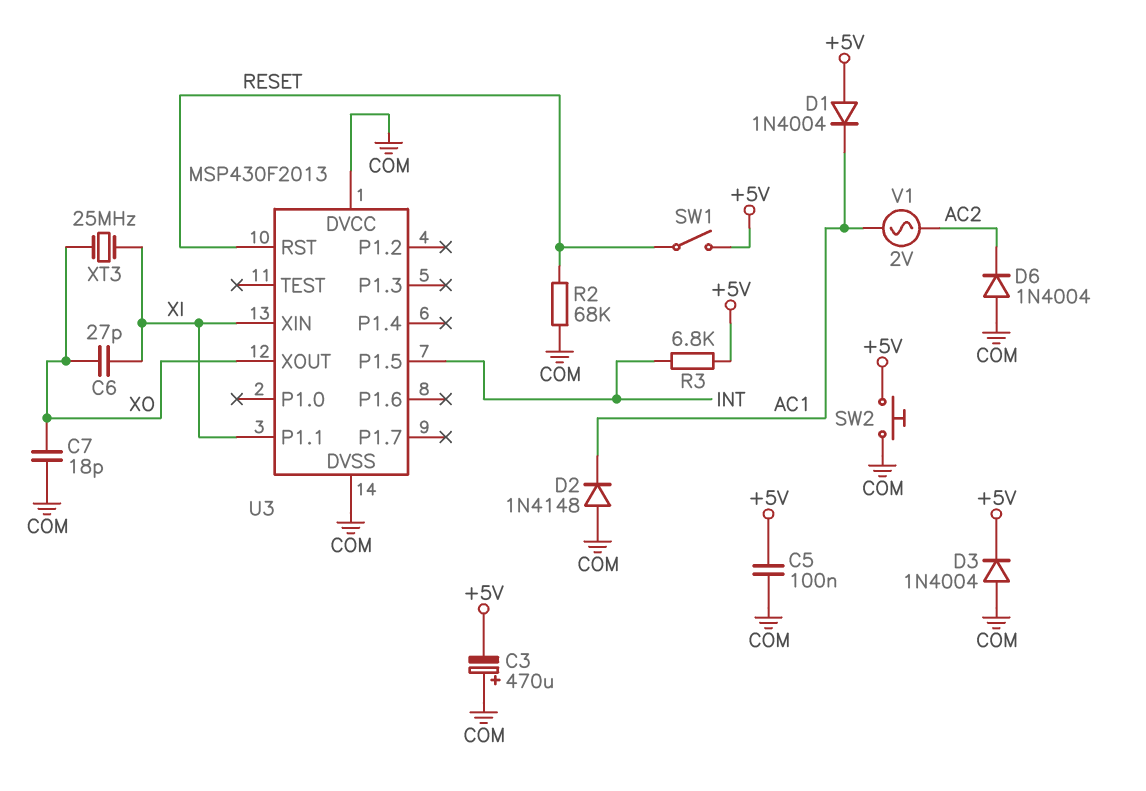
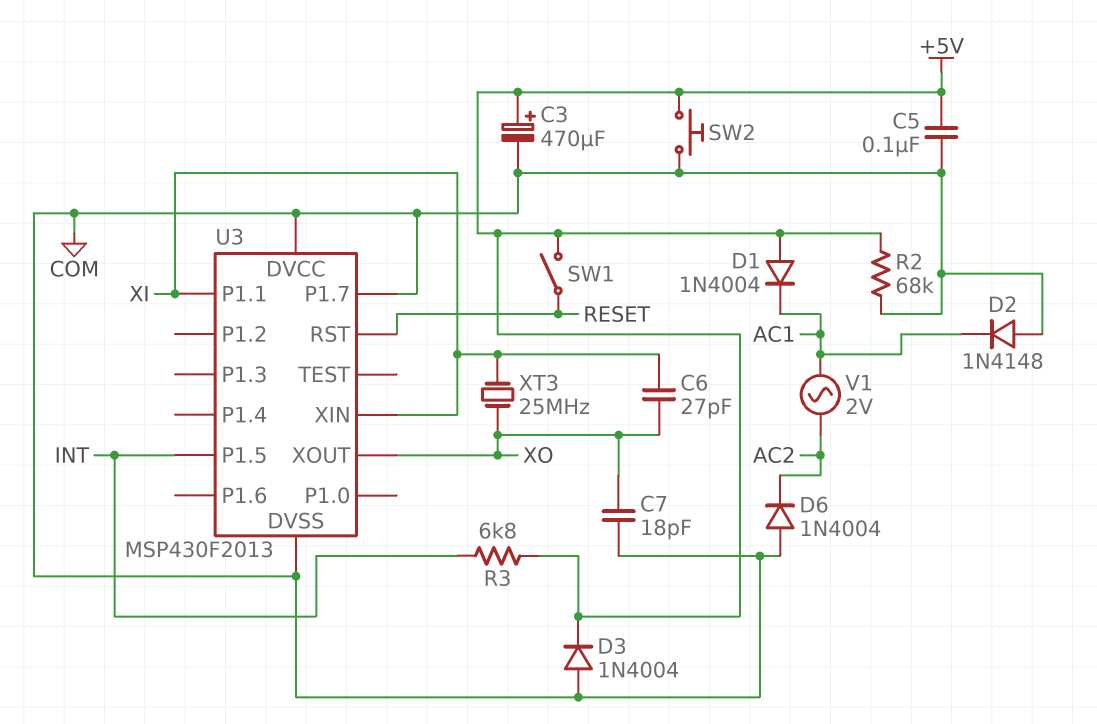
C3: 470uF (plus COM, minus +5V) -> 470uF (plus +5V, minus COM)
R2: 68k (COM, RESET) -> 68k (+5V, COM)
U3 pin P1.7: none -> COM

